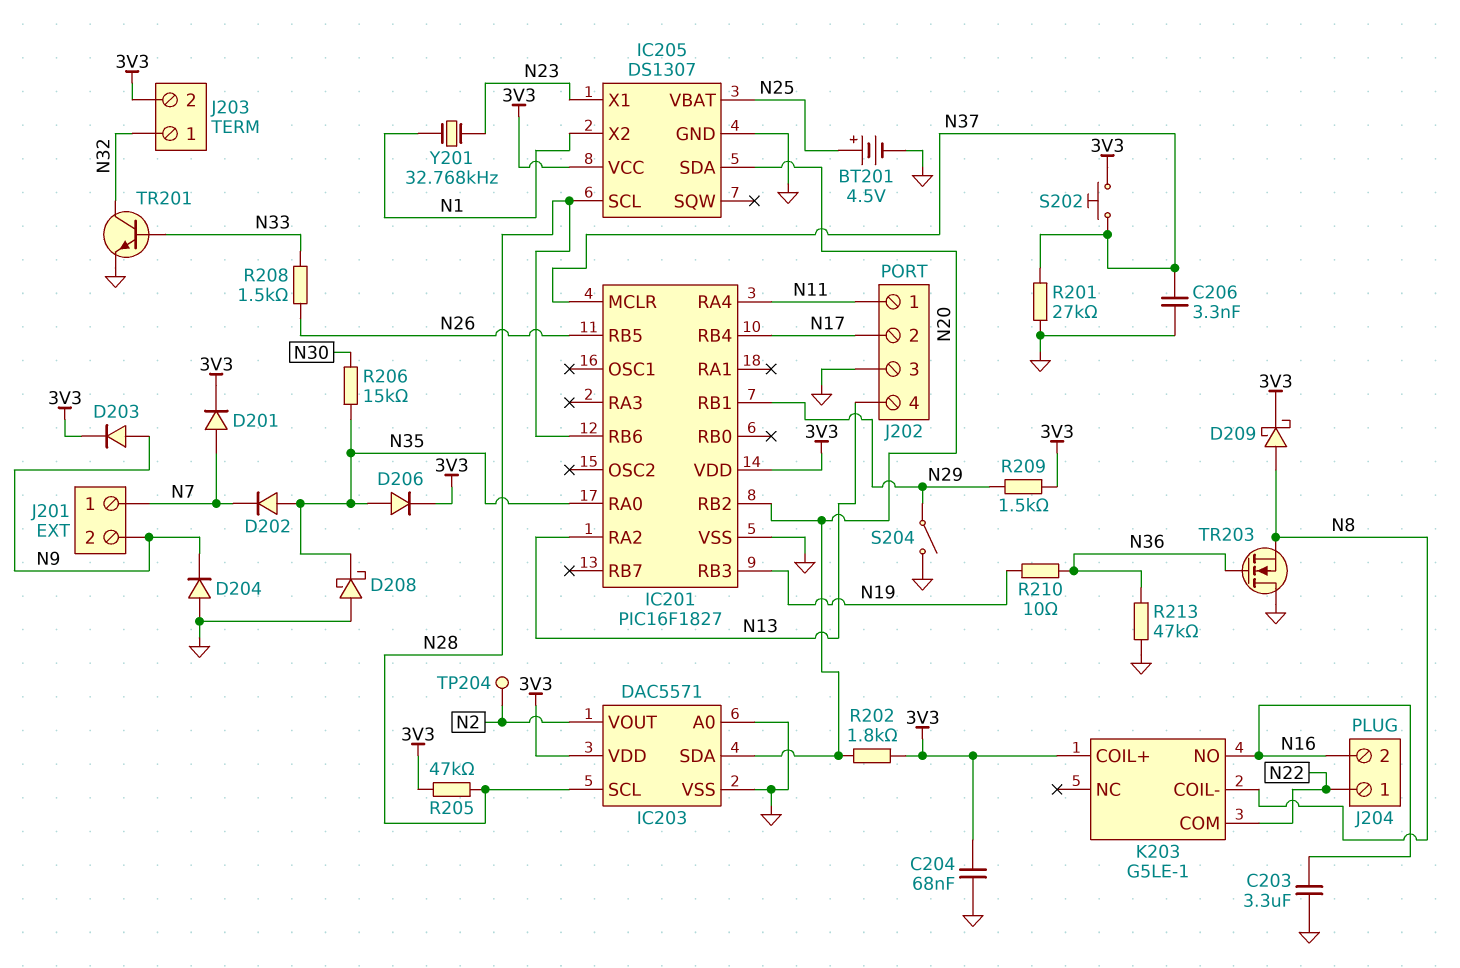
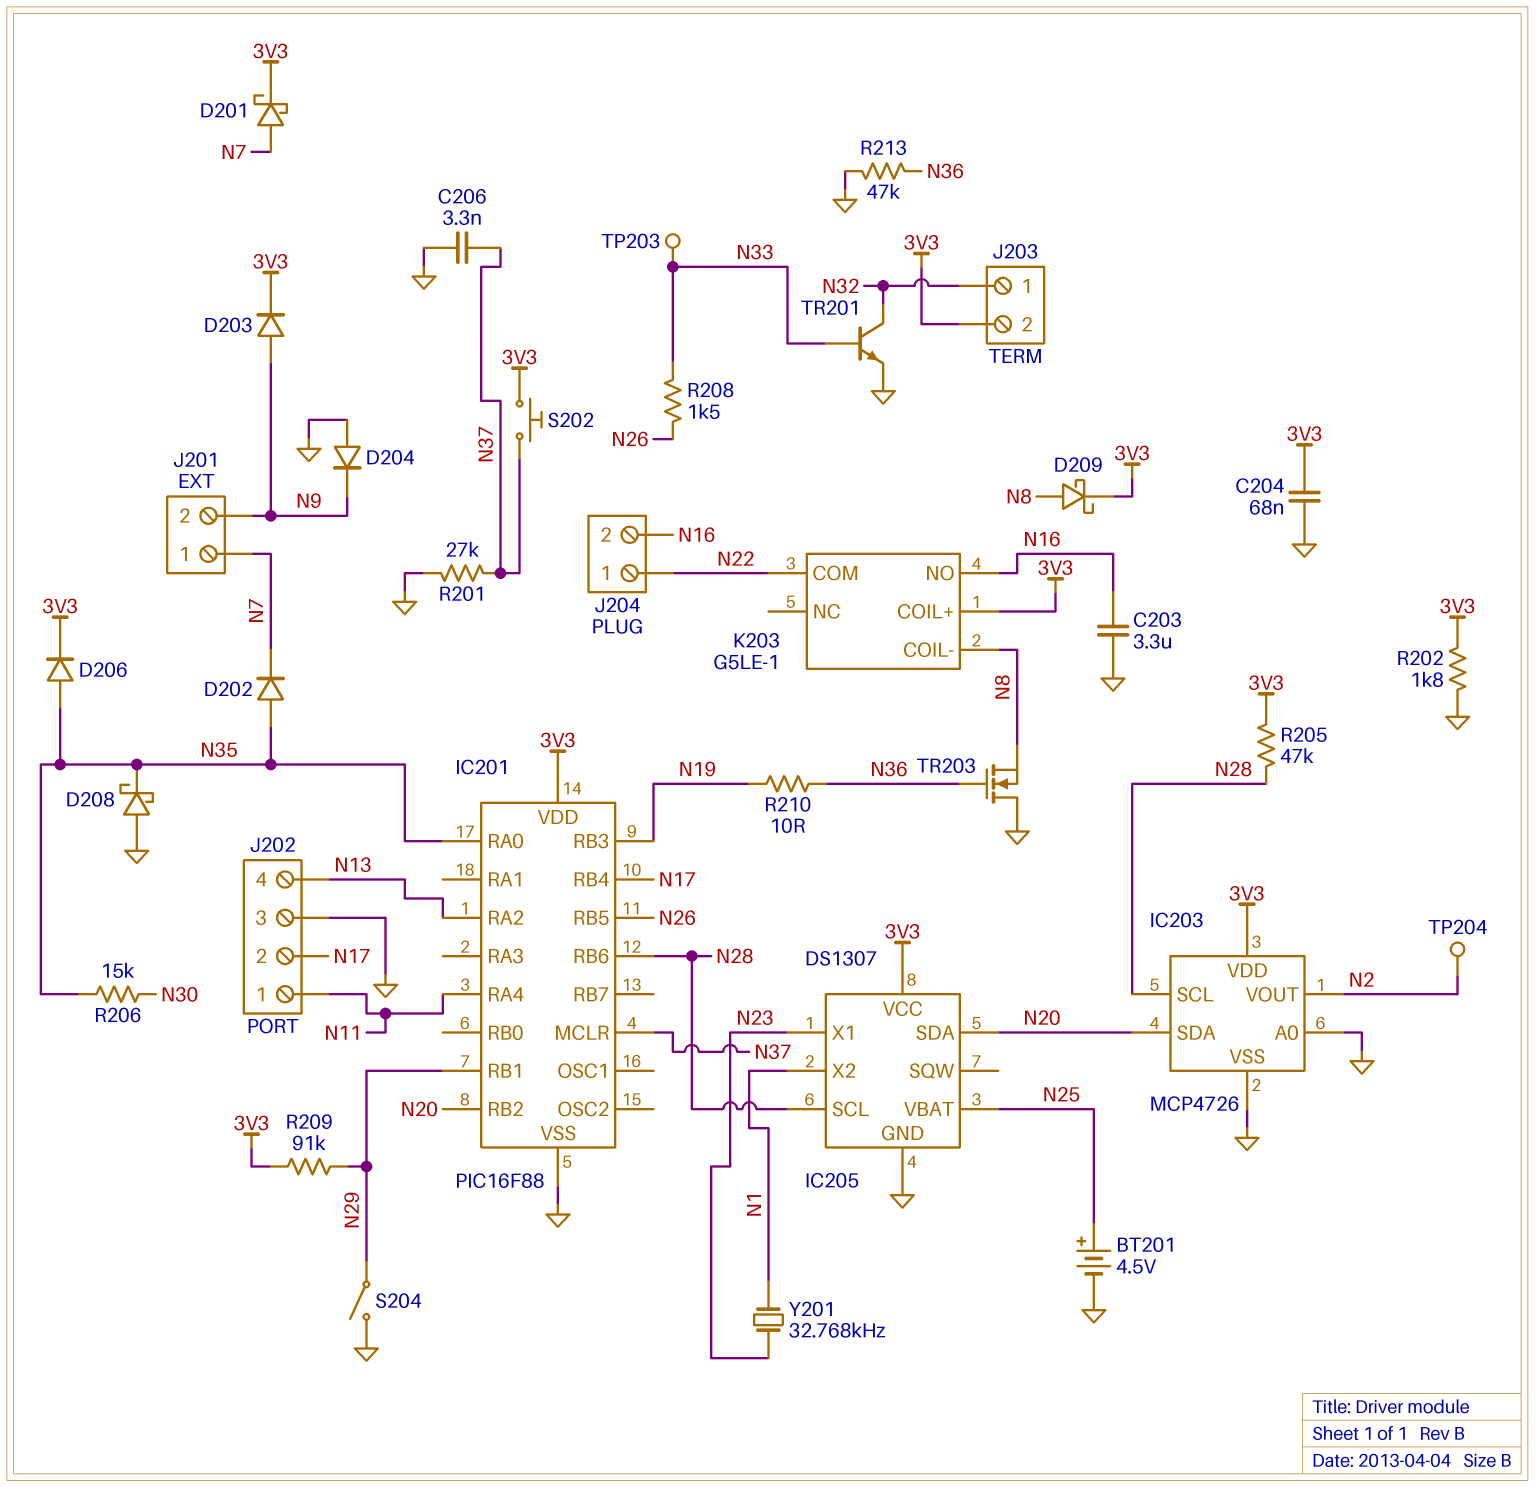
D201: diode (A N7, K 3V3) -> schottky (A N7, K 3V3)
IC201: PIC16F1827 -> PIC16F88
IC203: DAC5571 -> MCP4726
R202: 1.8k (3V3, N20) -> 1.8k (3V3, GND)
R209: 1.5k (3V3, N29) -> 91k (3V3, N29)
TP203: none -> test point (N33)

